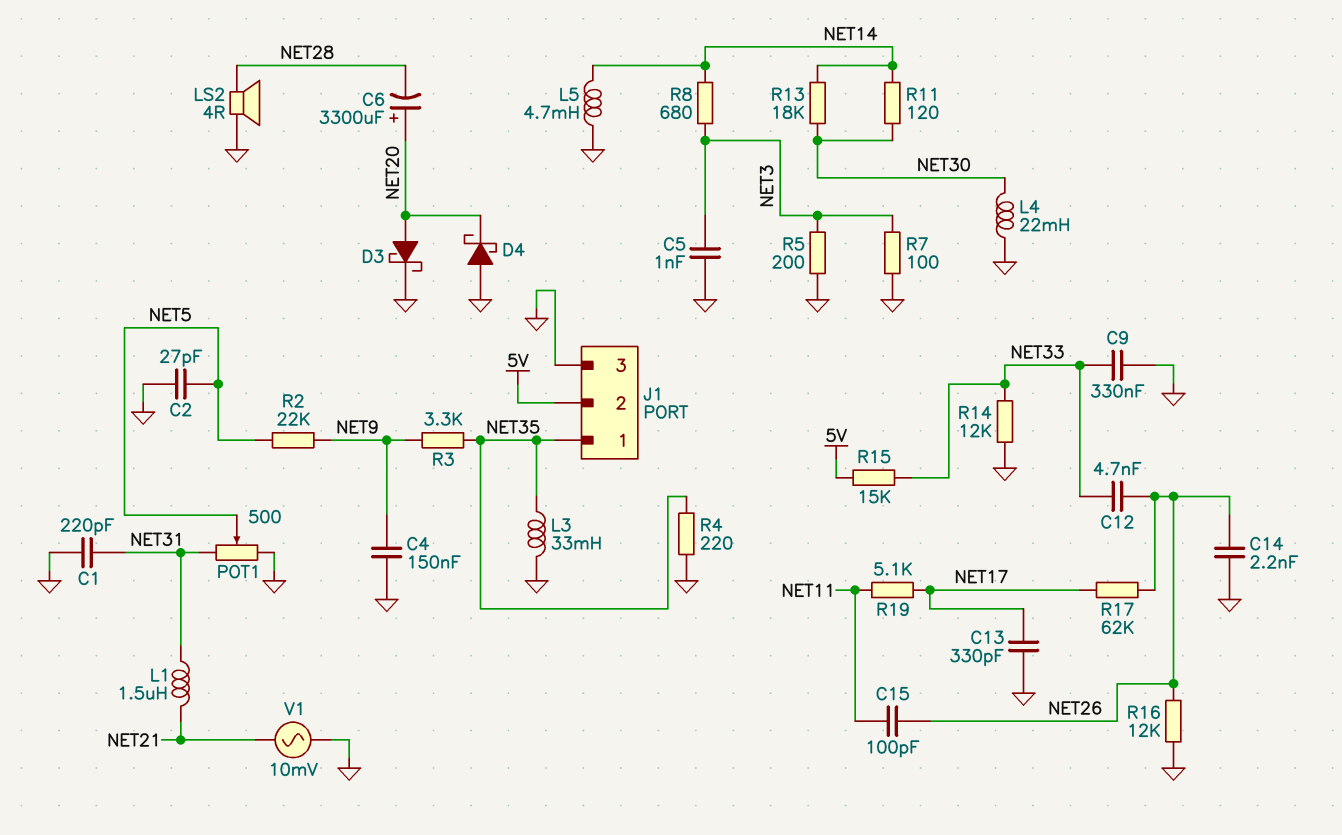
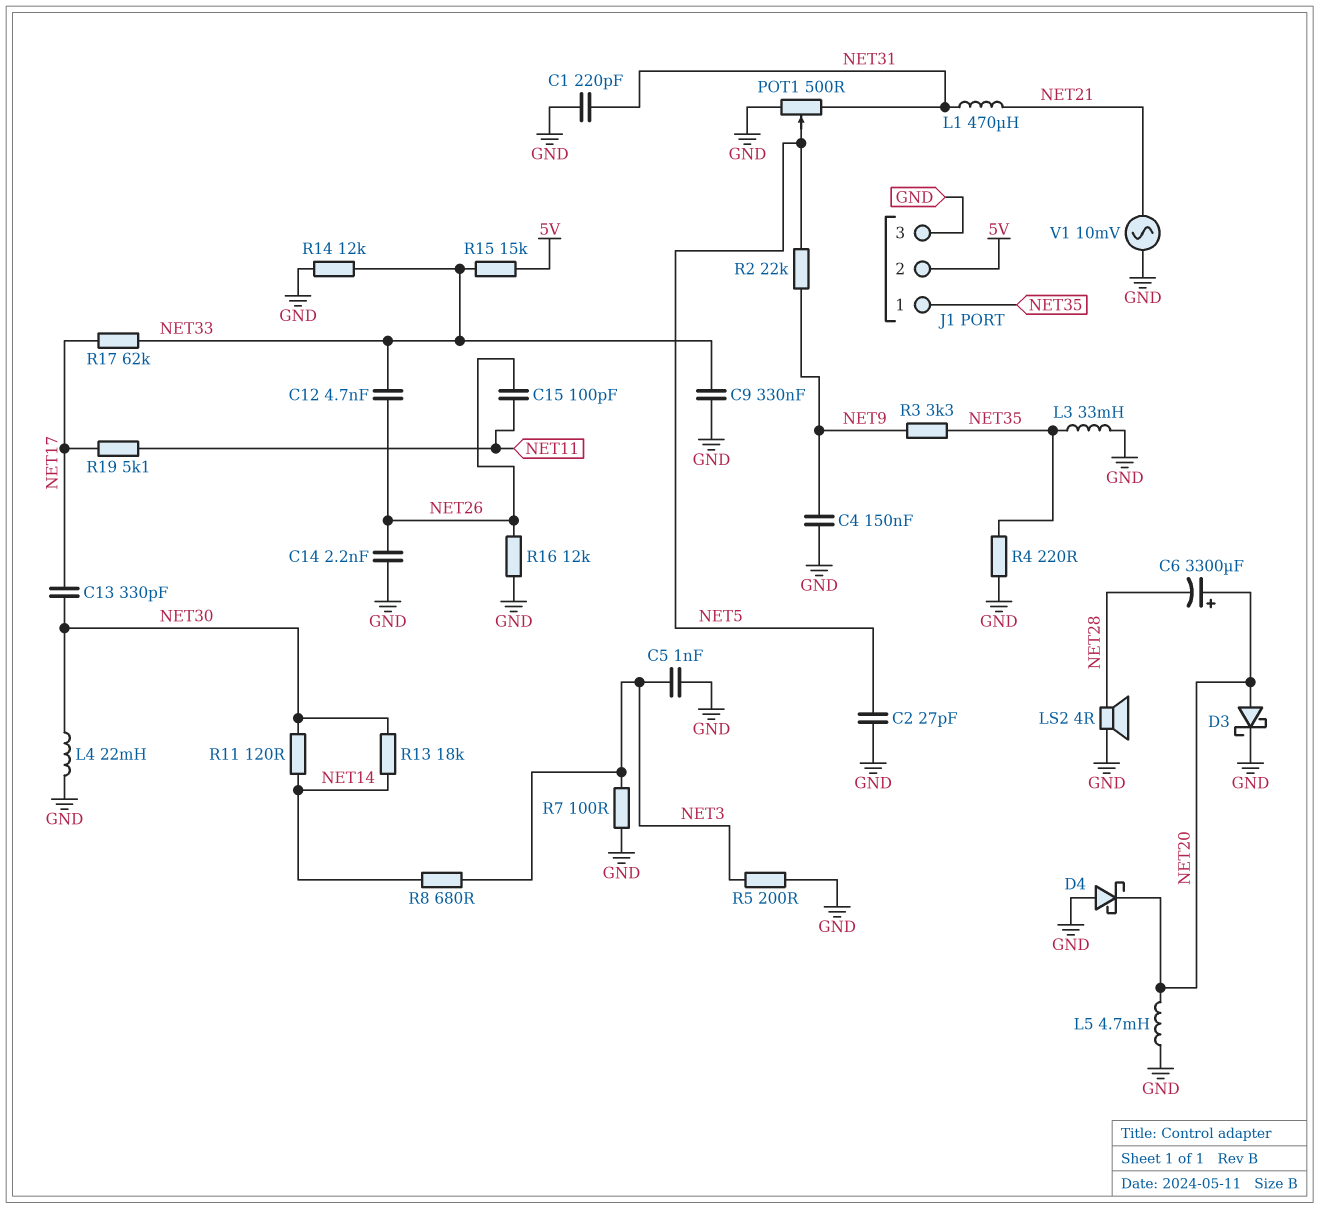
C13: 330pF (GND, NET17) -> 330pF (NET17, NET30)
L1: 1.5uH (NET21, NET31) -> 470uH (NET21, NET31)
L5: 4.7mH (GND, NET14) -> 4.7mH (GND, NET20)
R17: 62k (NET17, NET26) -> 62k (NET17, NET33)

